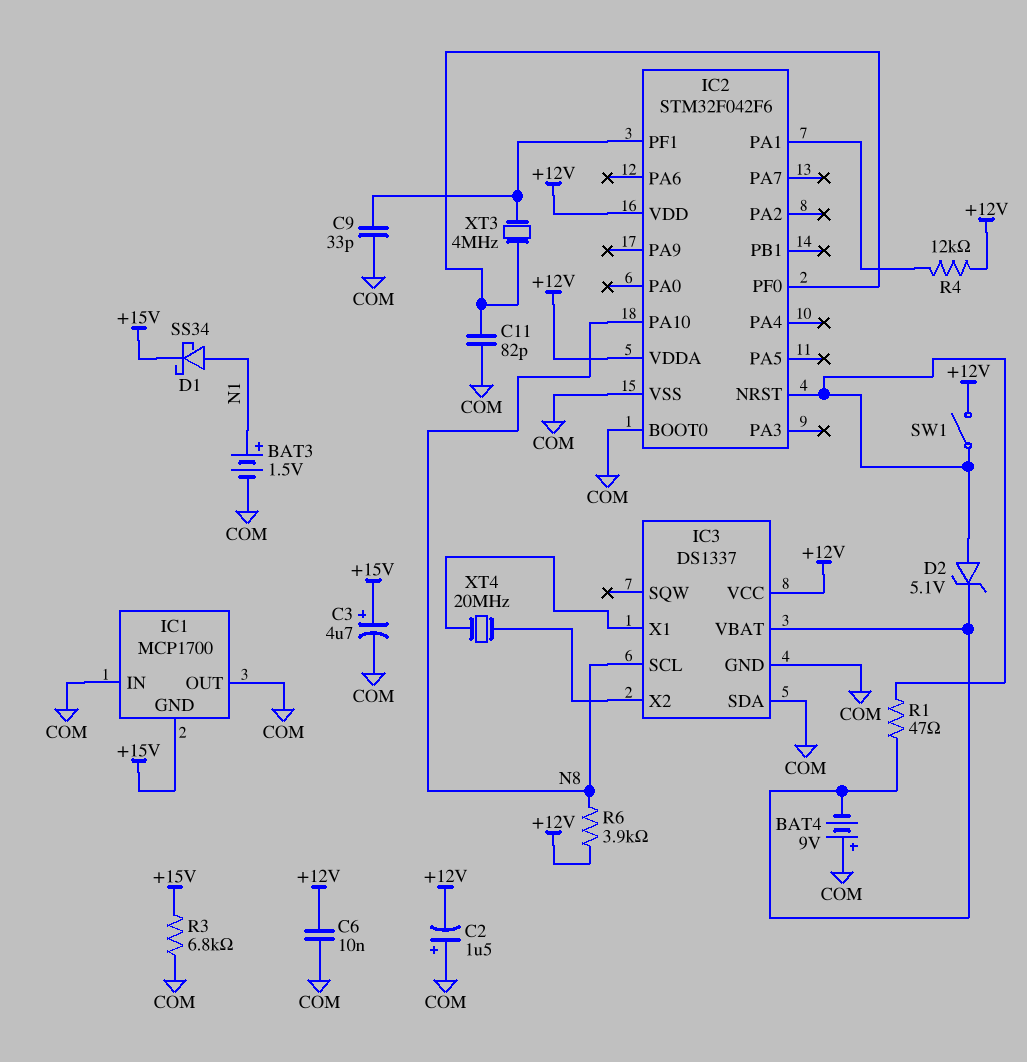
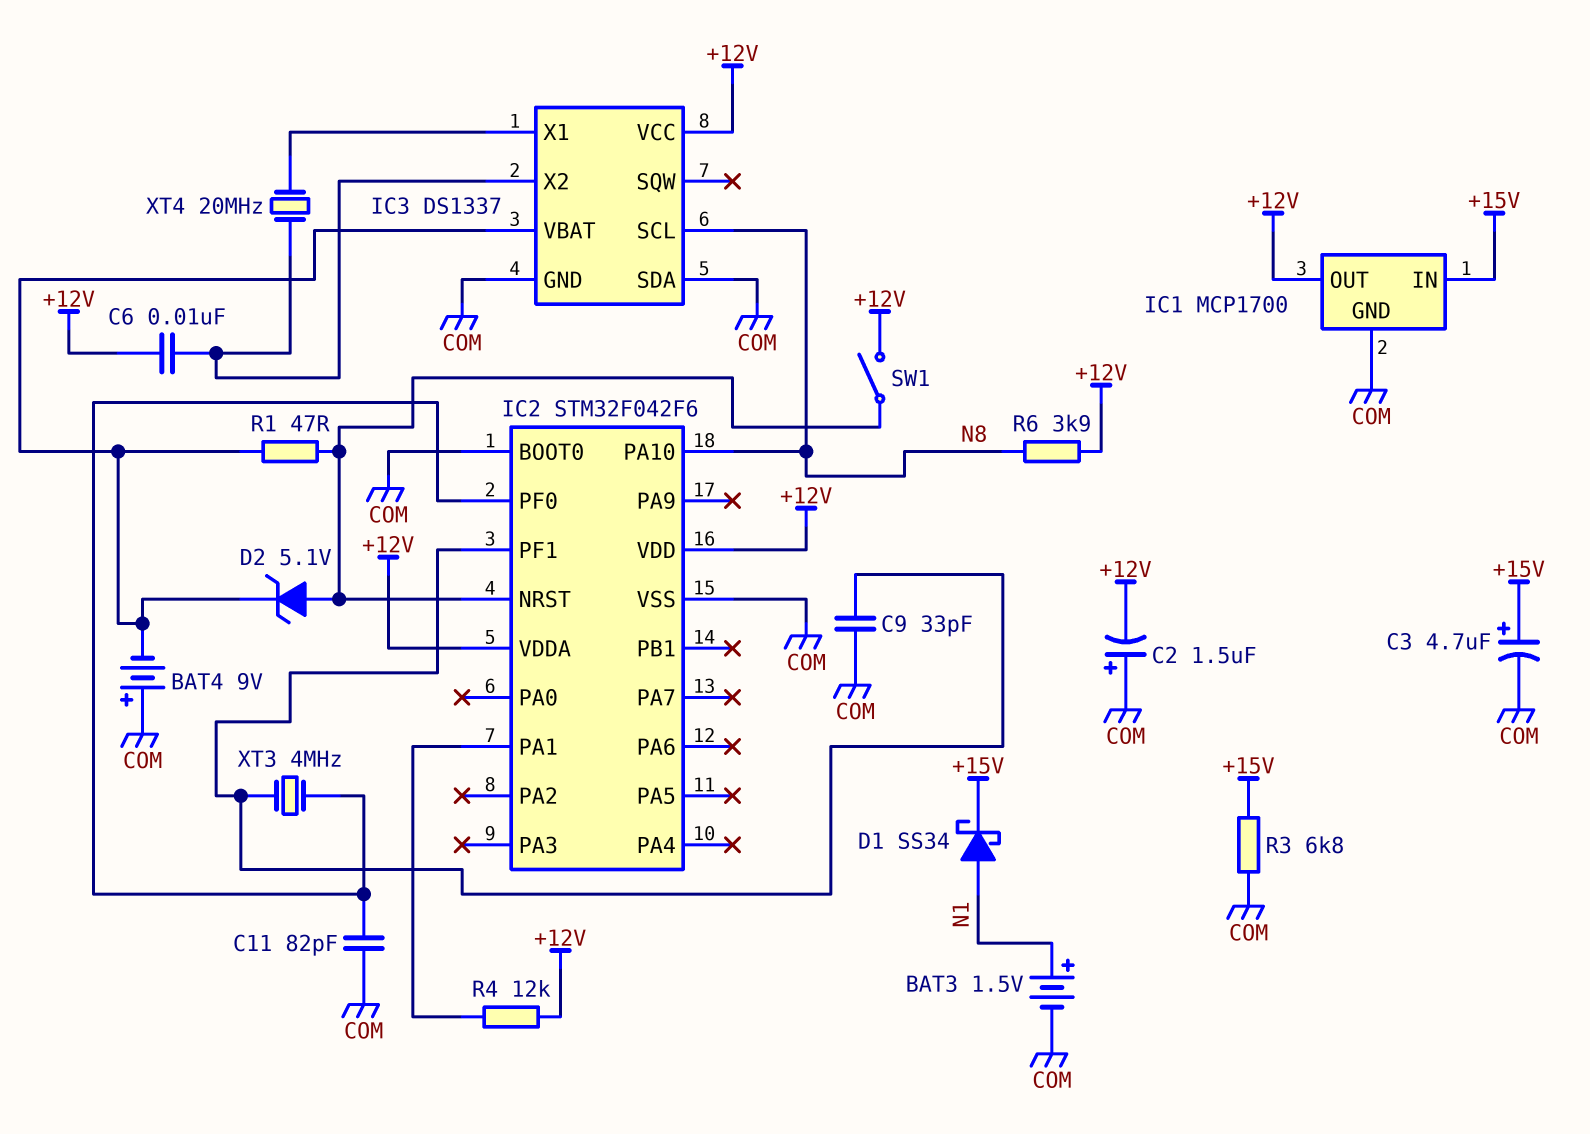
C6: 10nF (+12V, COM) -> 10nF (+12V, IC3/X2)
IC1 pin GND: +15V -> COM
IC1 pin IN: COM -> +15V
IC1 pin OUT: COM -> +12V

